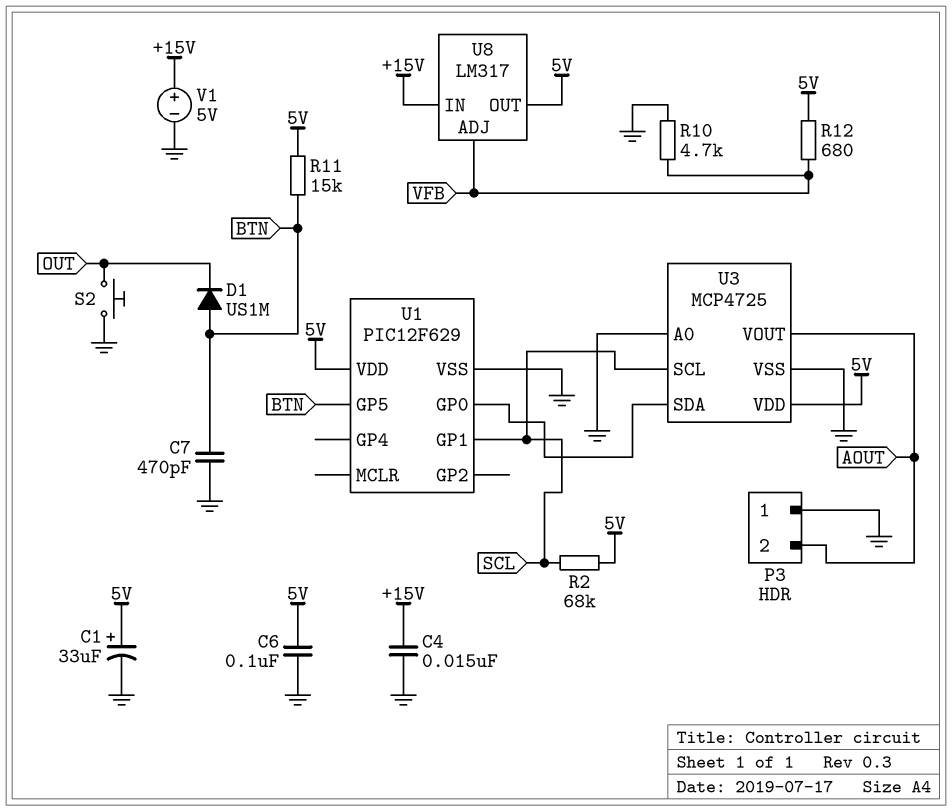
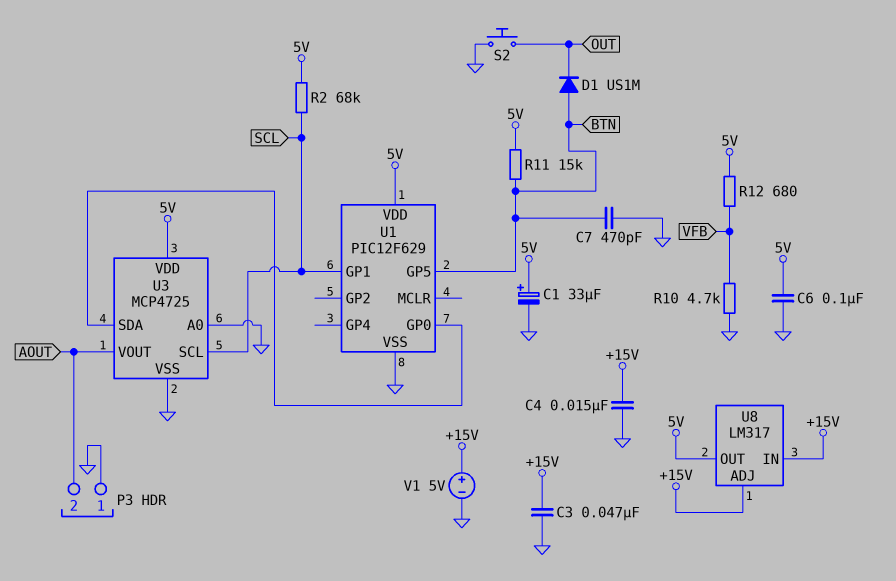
C3: none -> 47nF (+15V, GND)
U8 pin ADJ: VFB -> +15V

